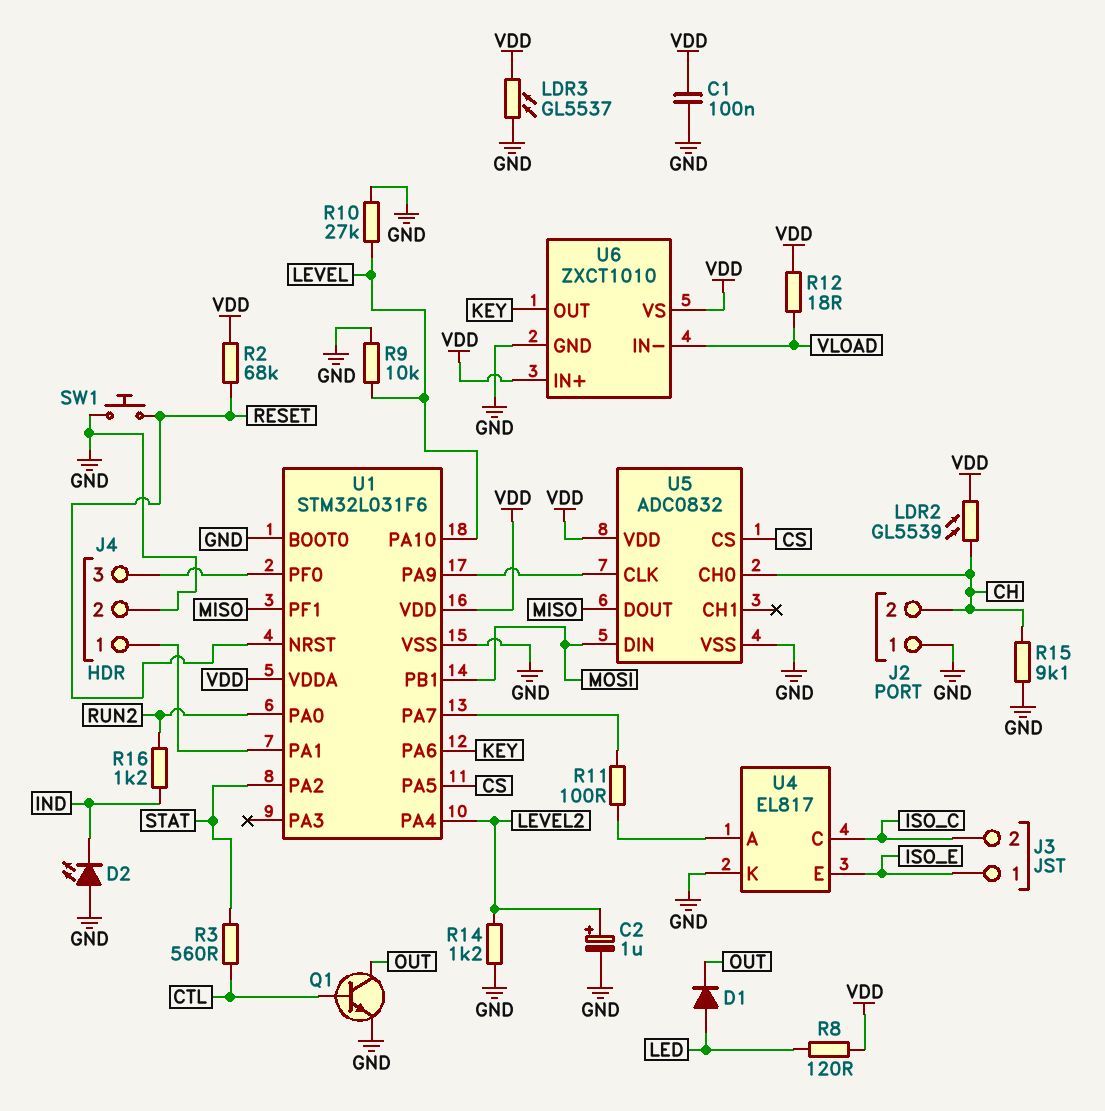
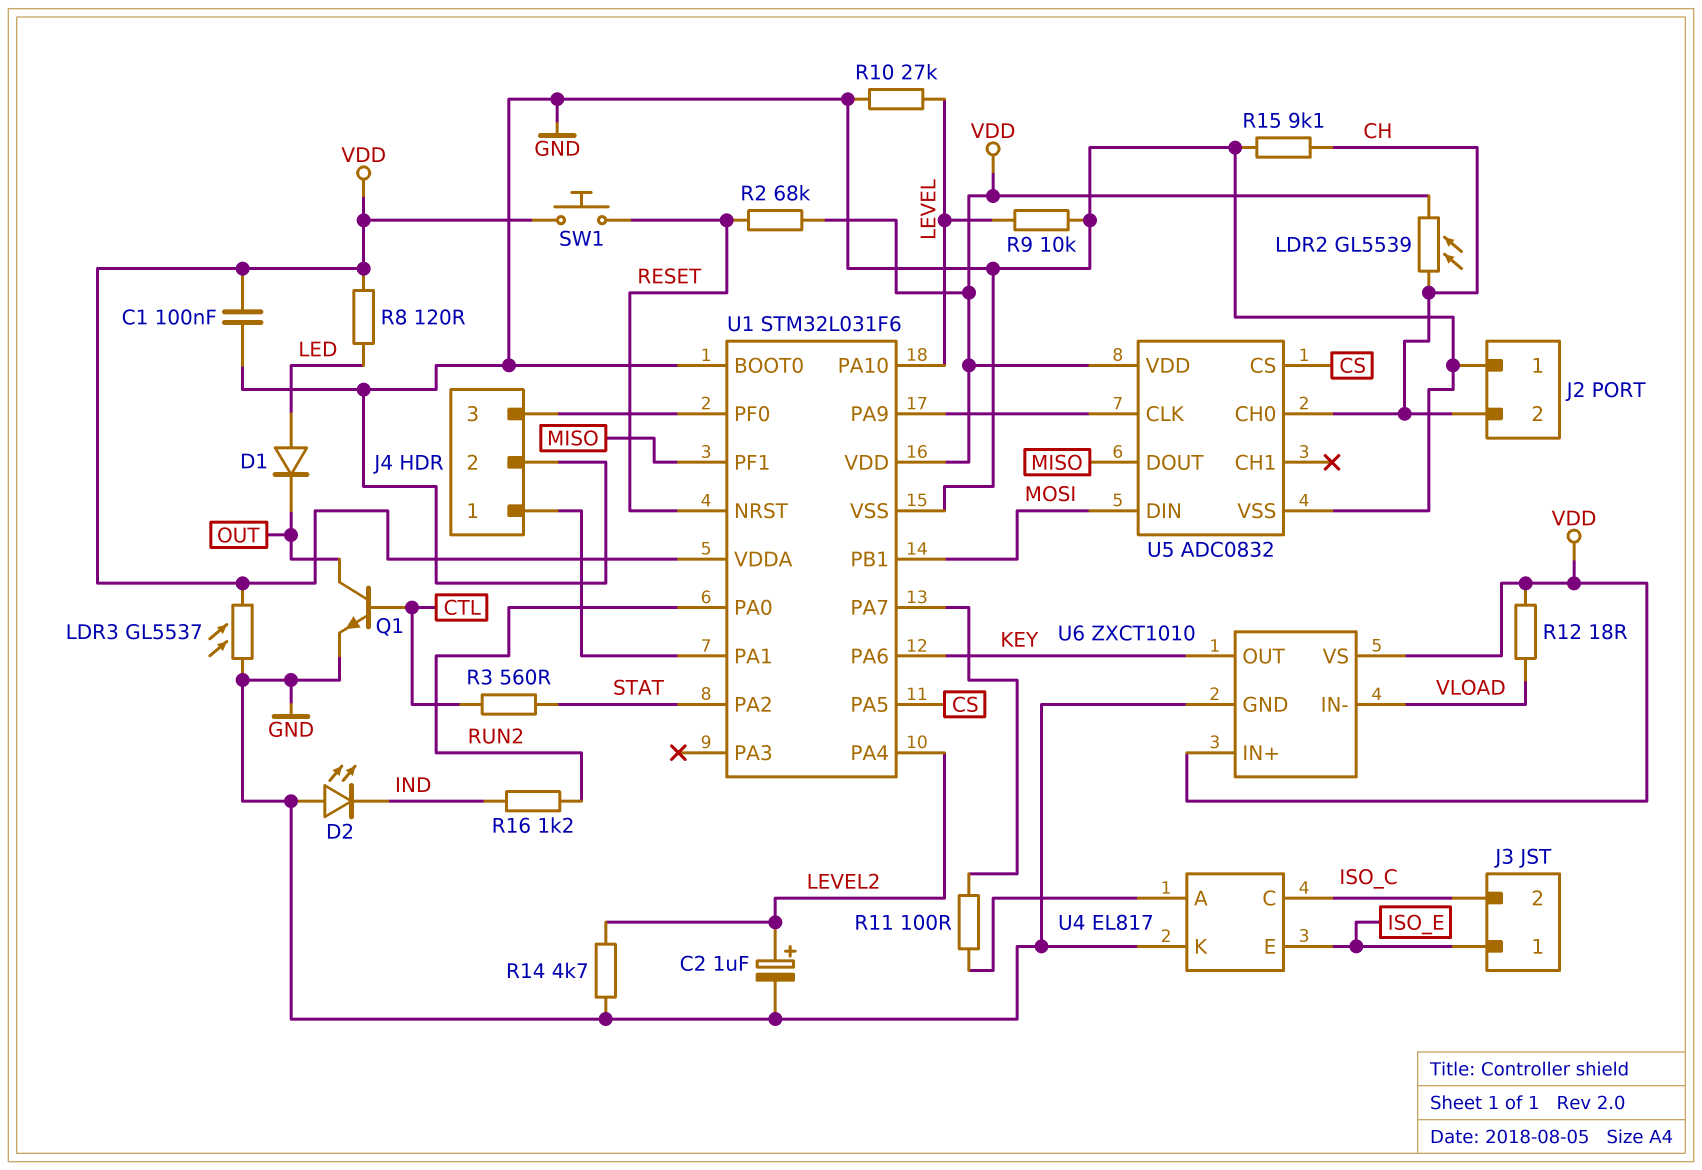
R14: 1.2k (GND, LEVEL2) -> 4.7k (GND, LEVEL2)
SW1: button (GND, RESET) -> button (RESET, VDD)

